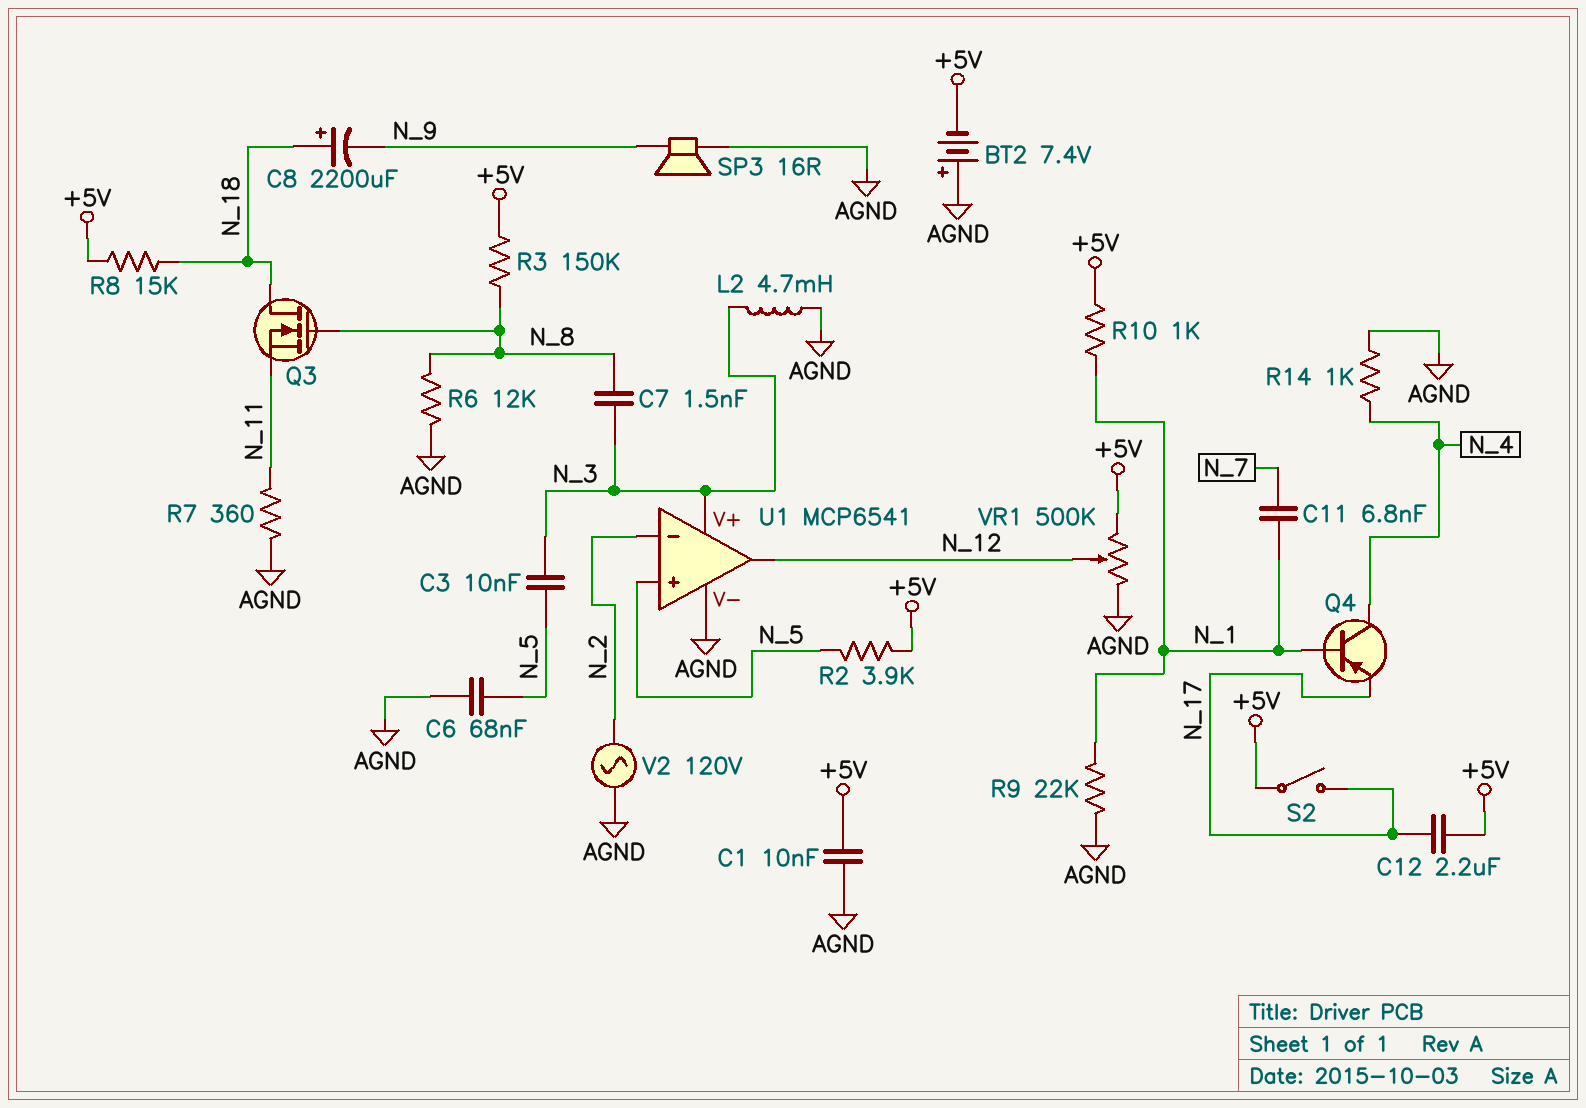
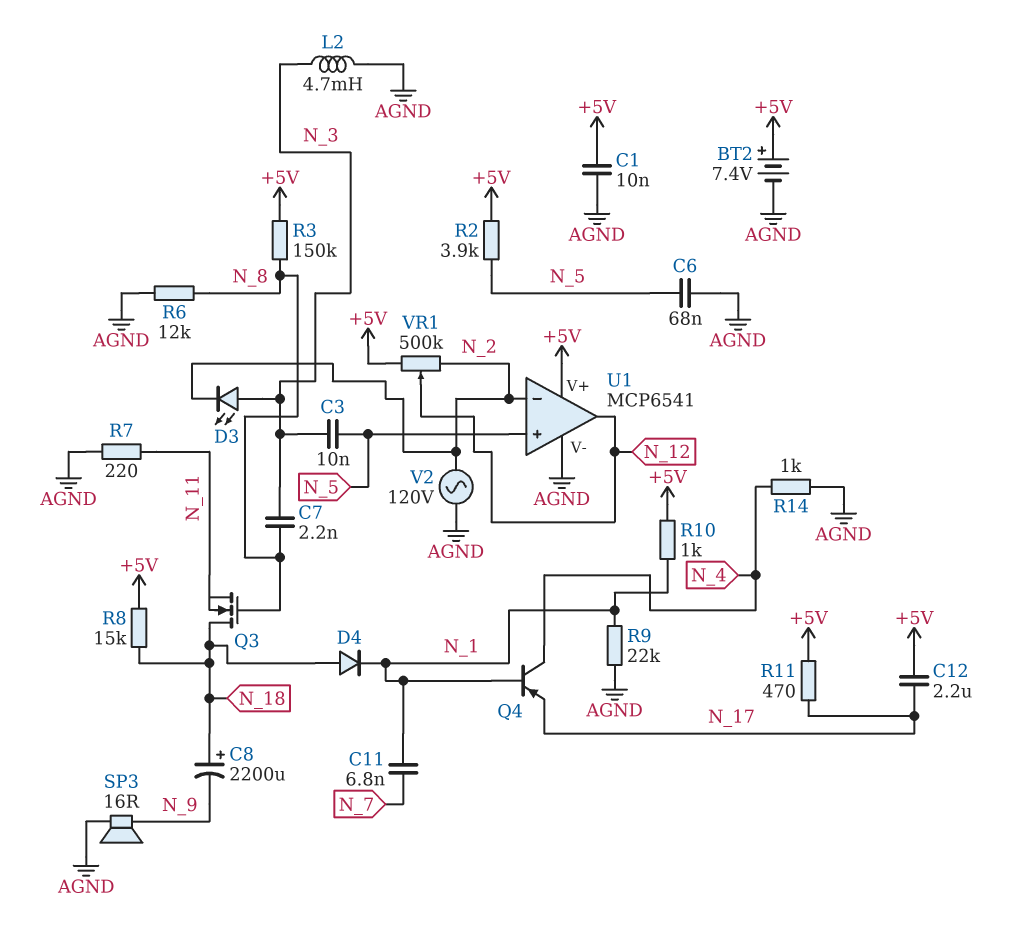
BT2: 7.4V (plus AGND, minus +5V) -> 7.4V (plus +5V, minus AGND)
C7: 1.5nF (N_3, N_8) -> 2.2nF (N_3, N_8)
D3: none -> LED (A N_3, K N_2)
D4: none -> diode (A N_18, K N_1)
R7: 360 (AGND, N_11) -> 220 (AGND, N_11)
R11: none -> 470 (+5V, N_17)
S2: switch (+5V, N_17) -> none
U1 pin V+: N_3 -> +5V
VR1: 500k (+5V, AGND, wiper N_12) -> 500k (+5V, N_2, wiper N_12)

